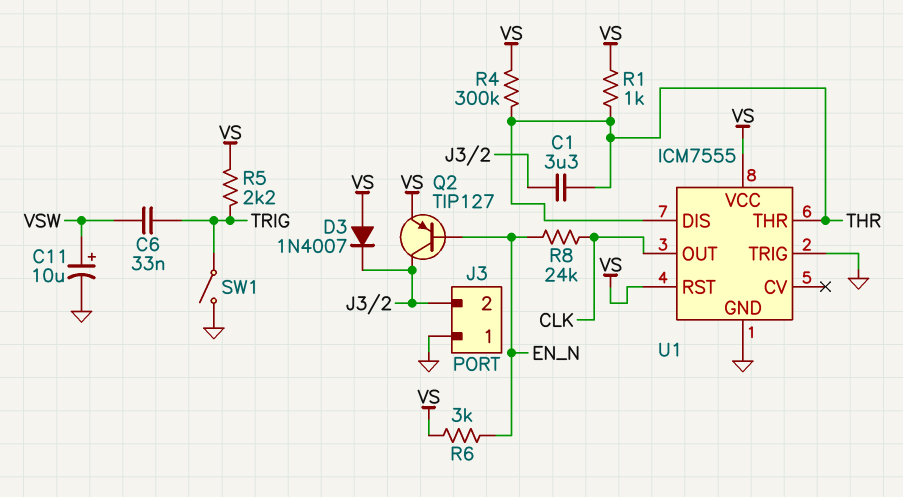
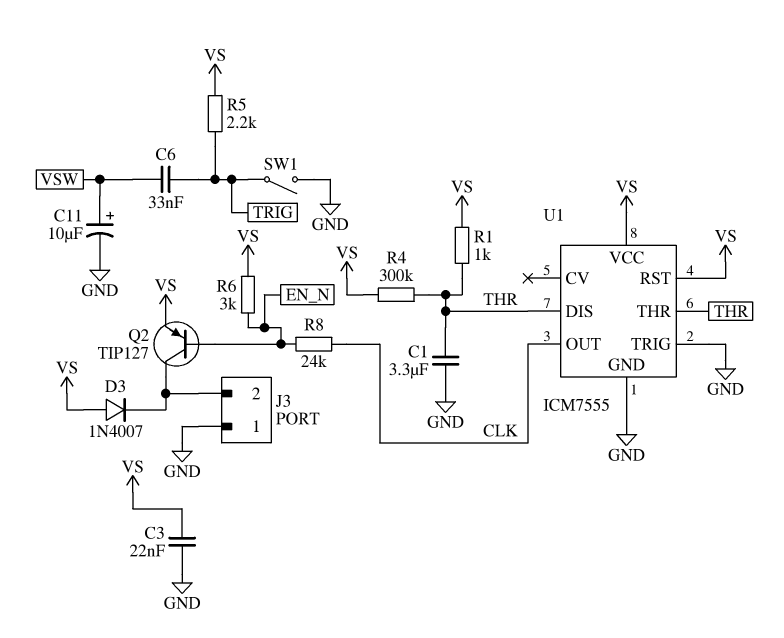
C1: 3.3uF (J3/2, THR) -> 3.3uF (GND, THR)
C3: none -> 22nF (GND, VS)

